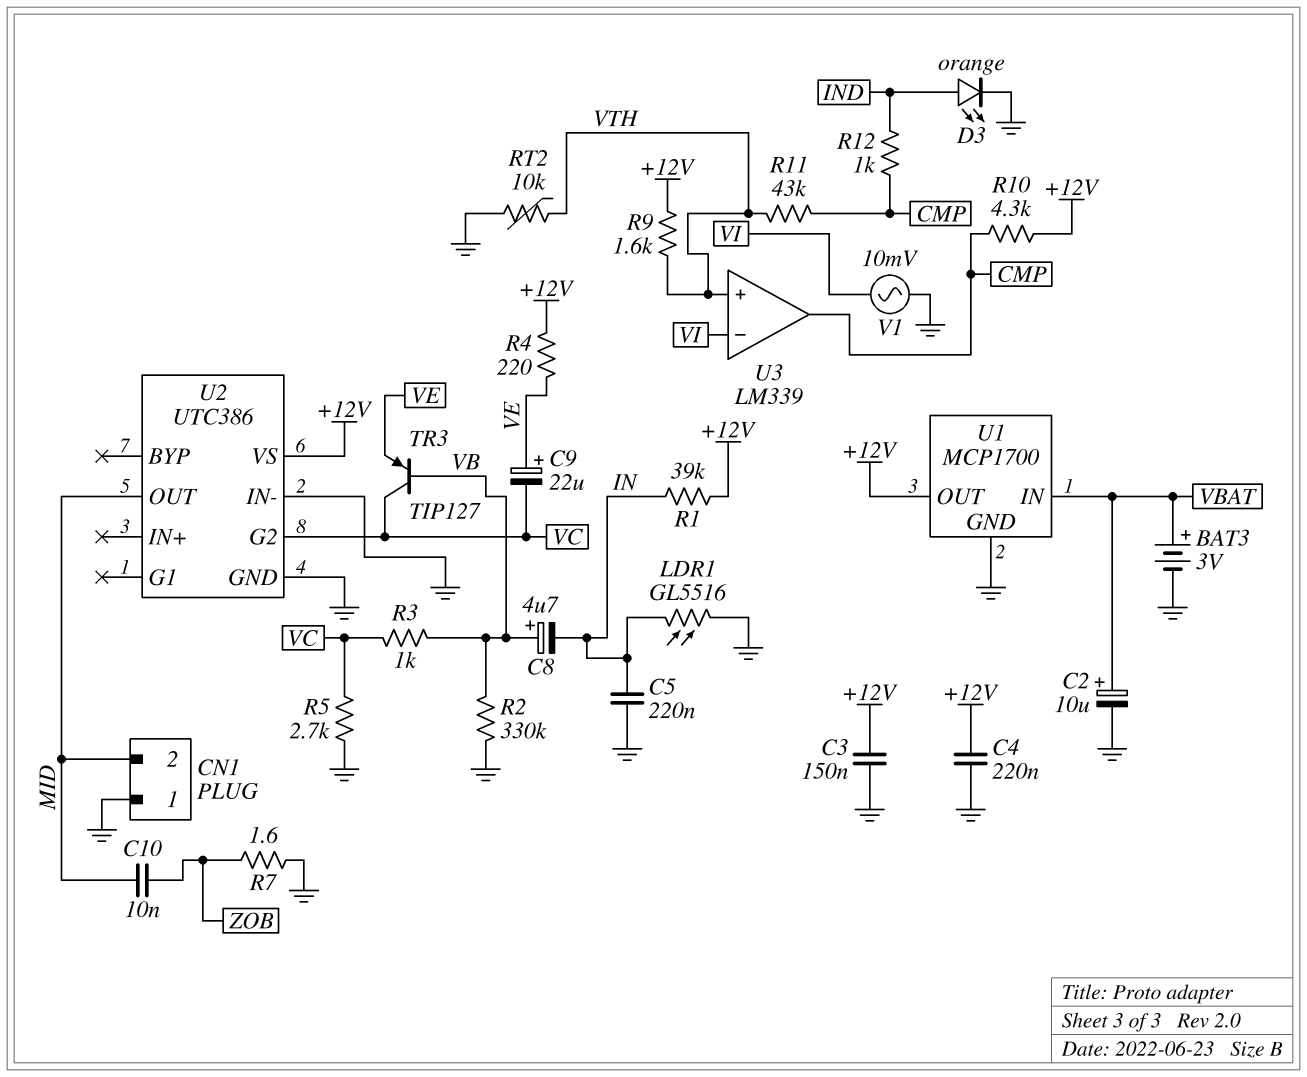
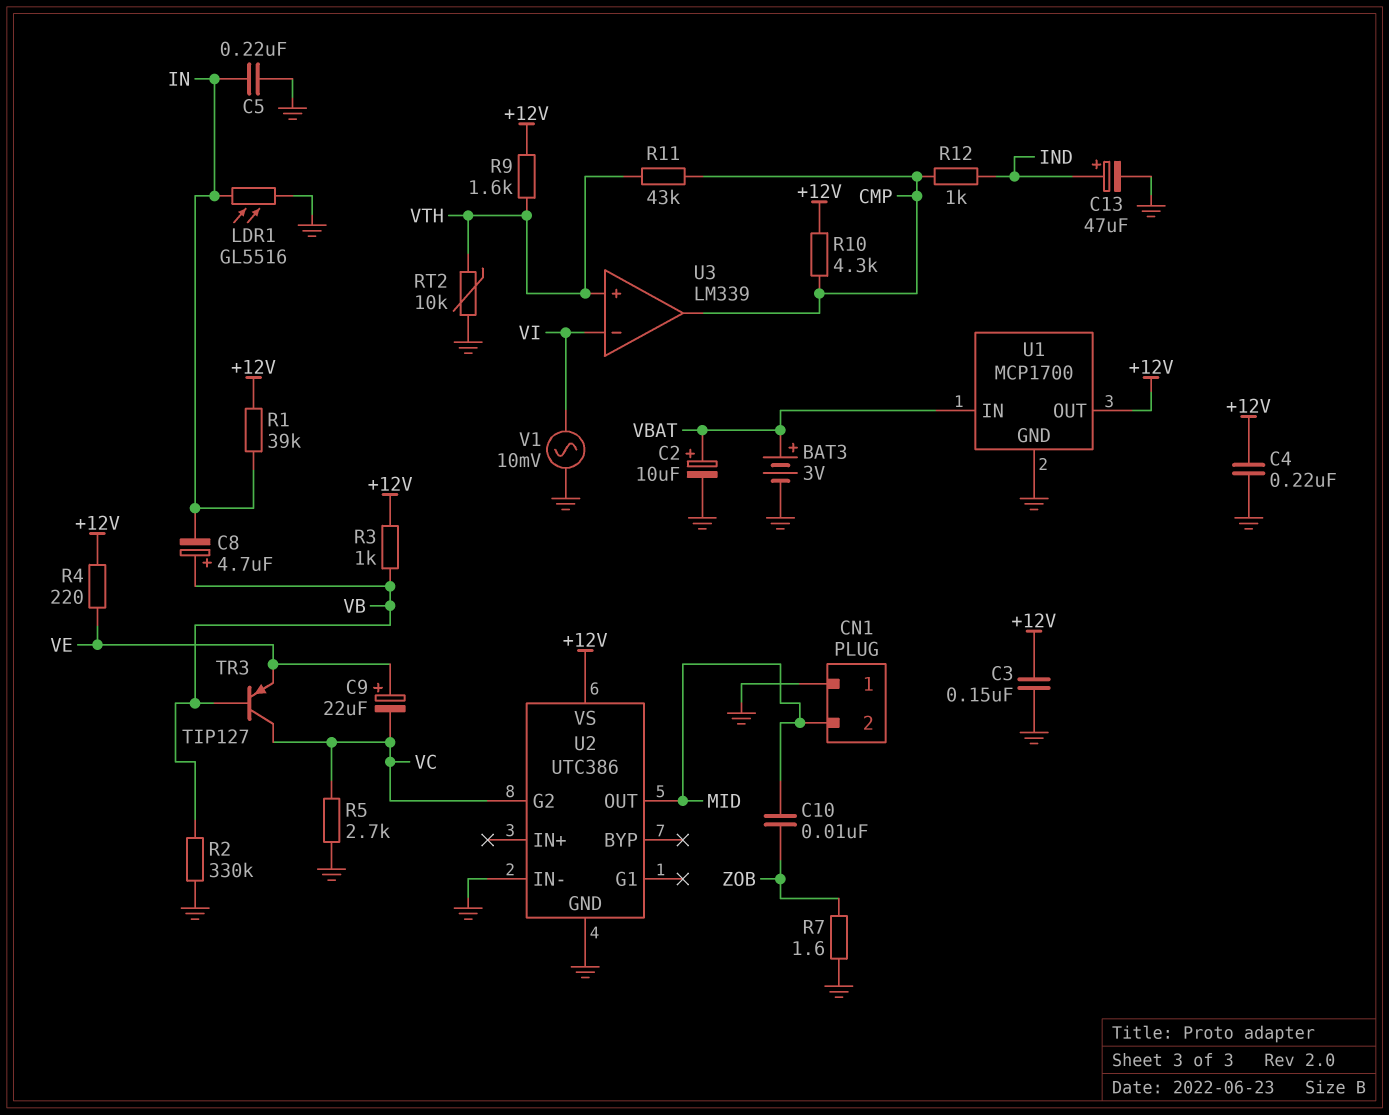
C13: none -> 47uF (plus IND, minus GND)
D3: LED orange (A IND, K GND) -> none
R3: 1k (VB, VC) -> 1k (+12V, VB)

